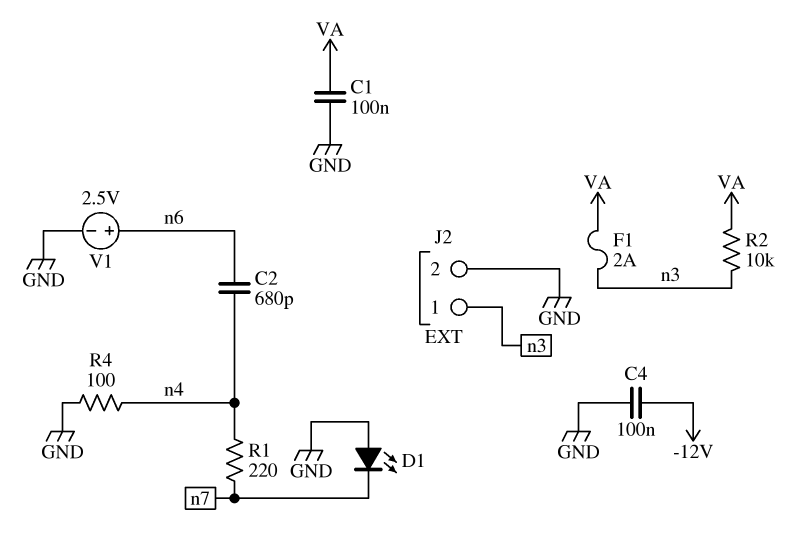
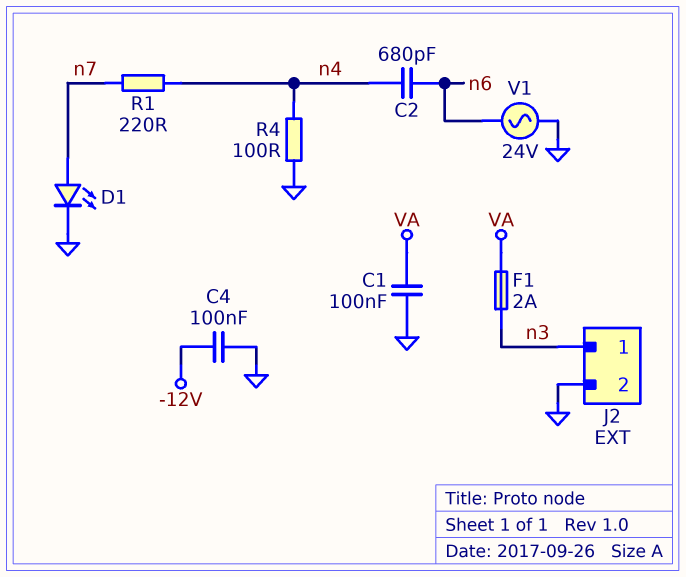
D1: LED (A GND, K n7) -> LED (A n7, K GND)
R2: 10k (VA, n3) -> none
V1: 2.5V (plus n6, minus GND) -> AC 24V (GND, n6)

